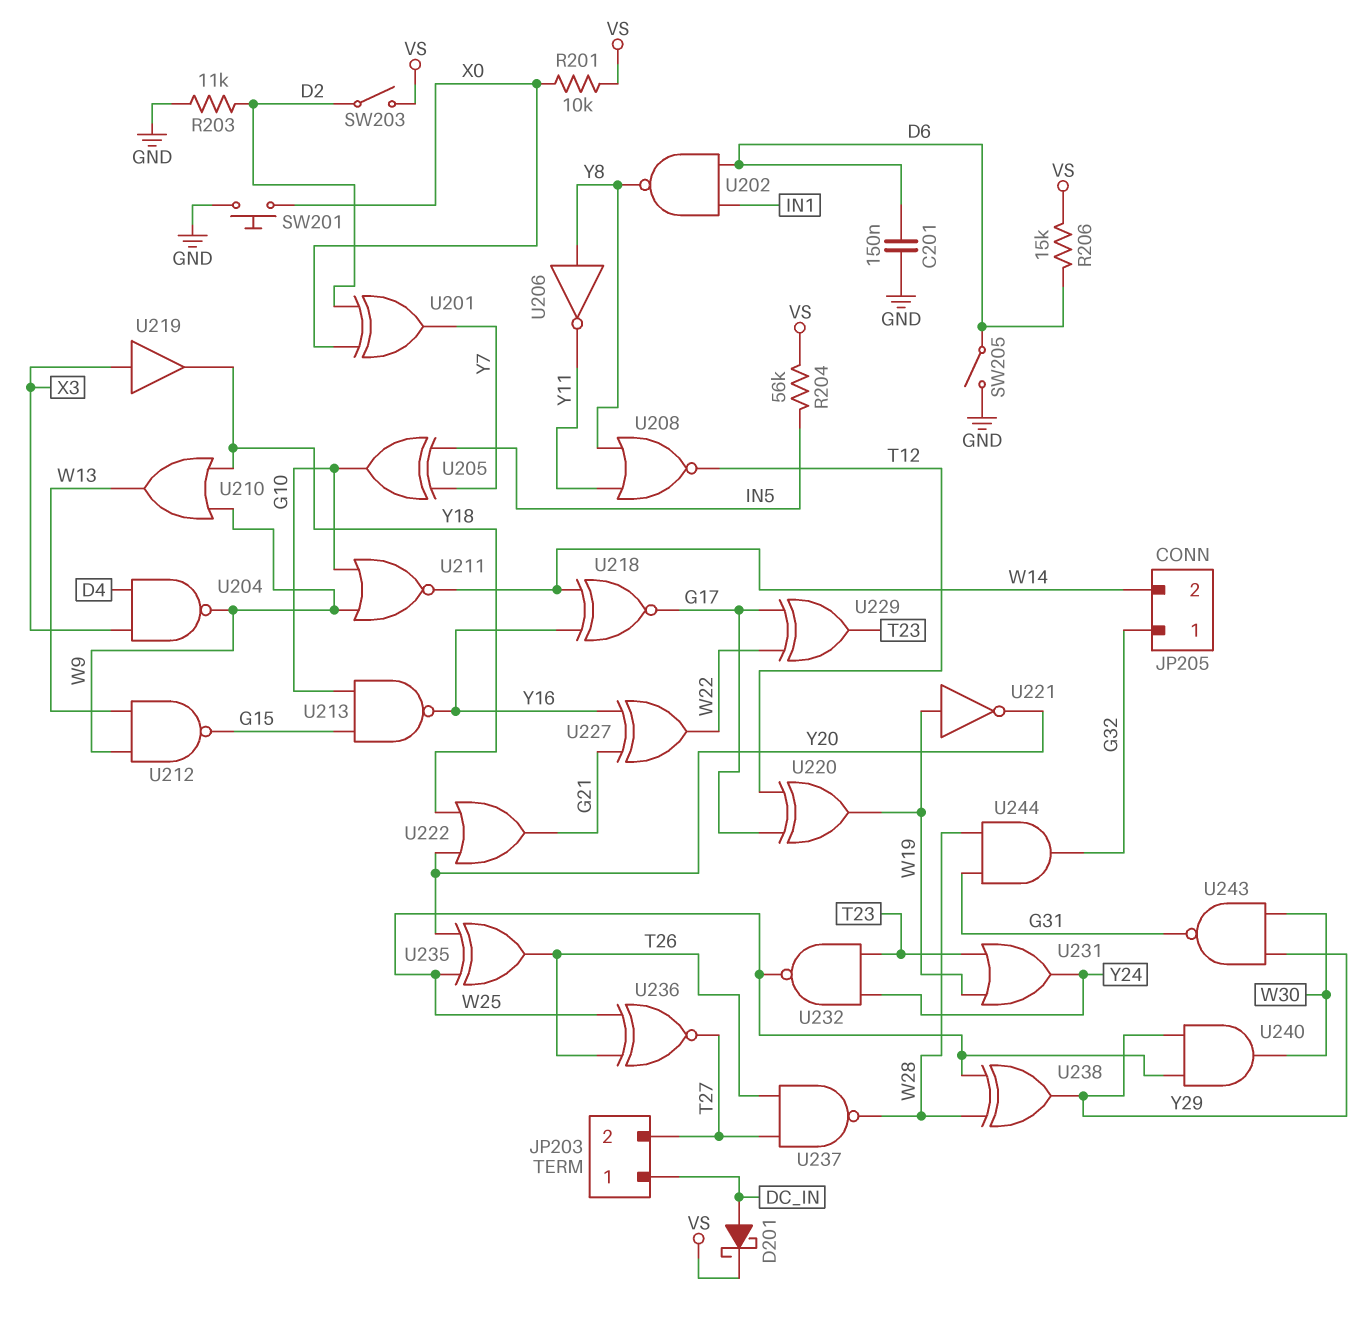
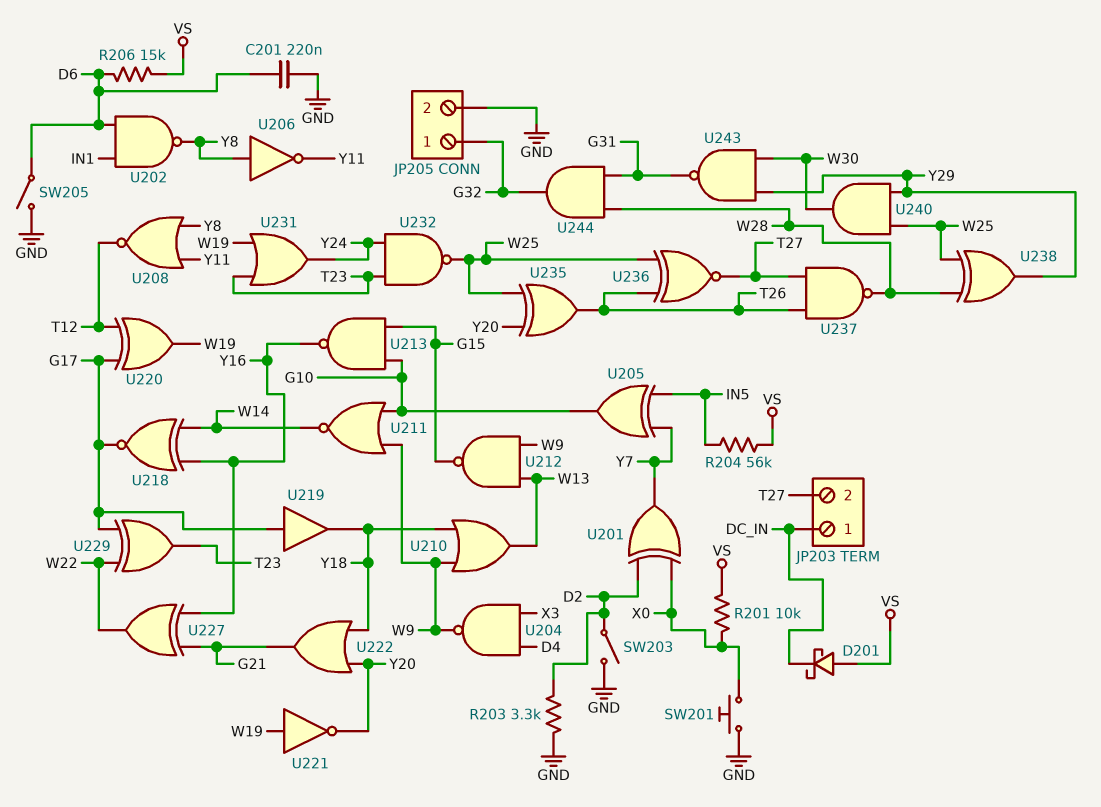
C201: 150nF (D6, GND) -> 220nF (D6, GND)
D201: schottky (A DC_IN, K VS) -> schottky (A VS, K DC_IN)
JP205 pin 2: W14 -> GND
R203: 11k (D2, GND) -> 3.3k (D2, GND)
SW203: switch (D2, VS) -> switch (D2, GND)
U219: buffer (in X3, out Y18) -> buffer (in G17, out Y18)

